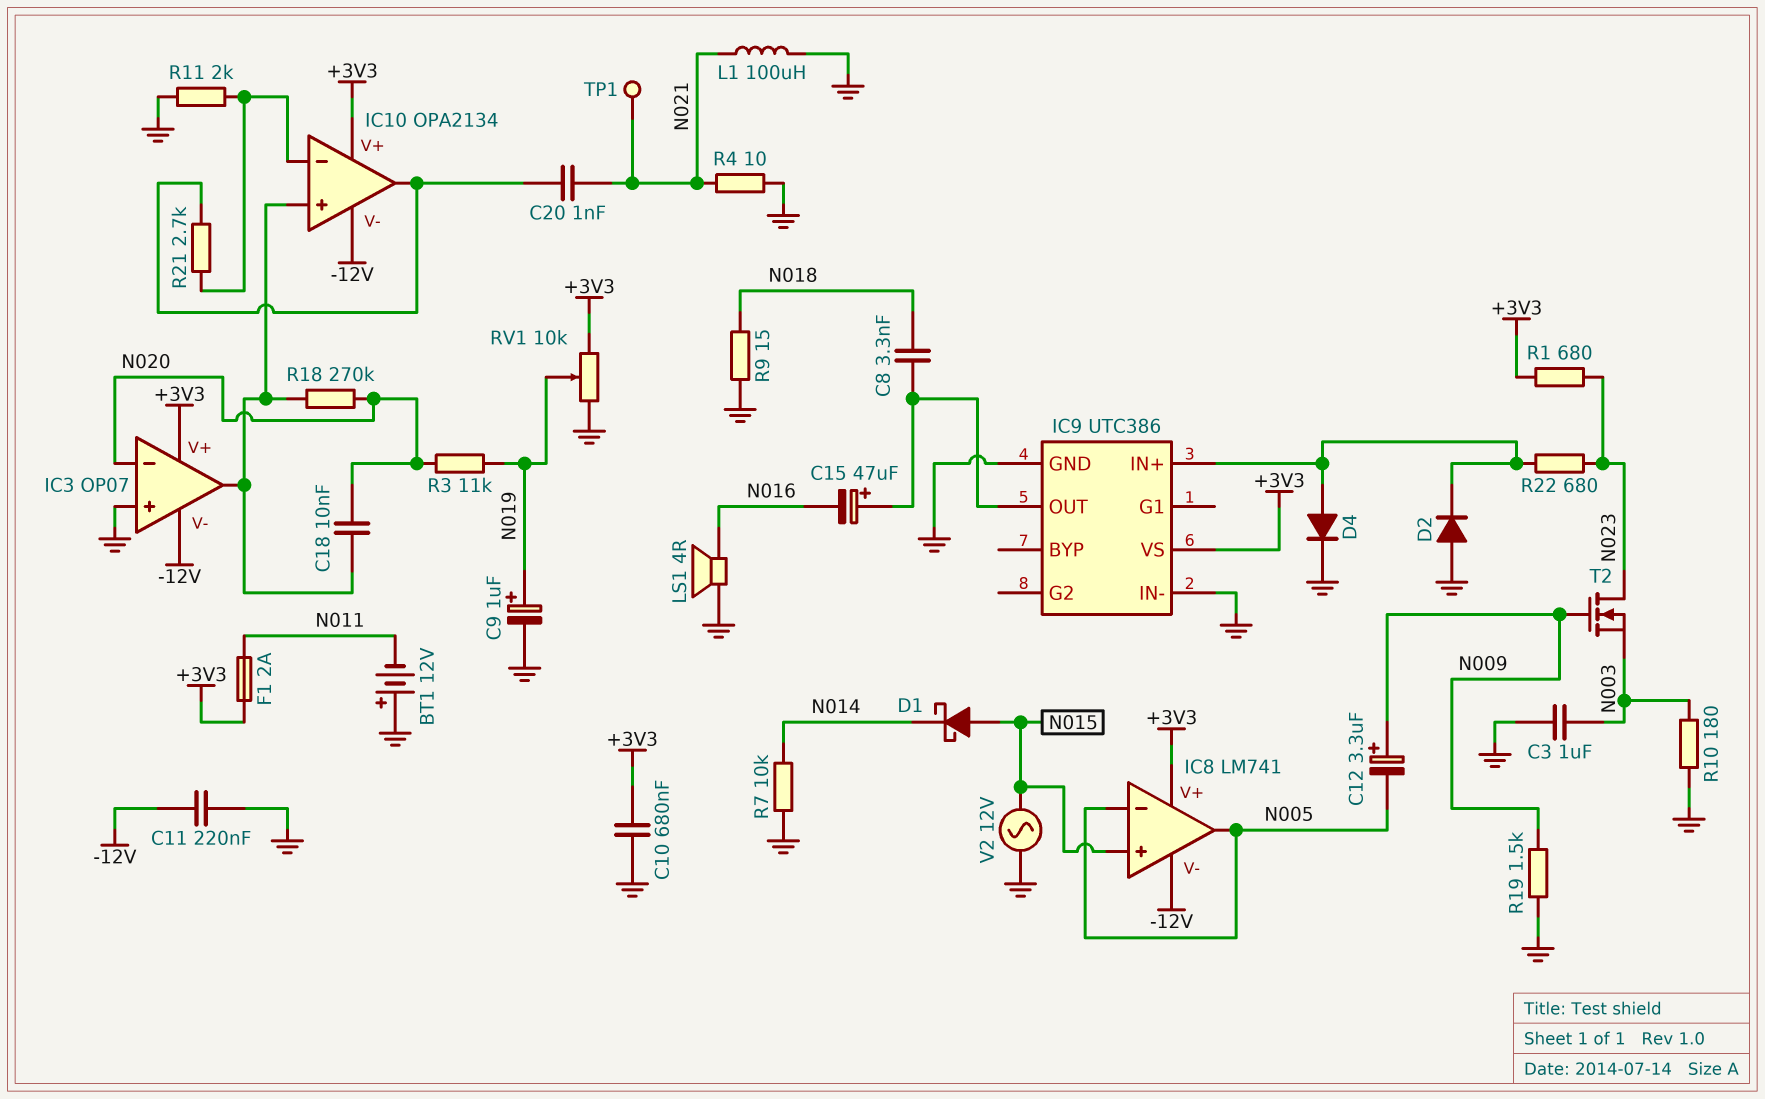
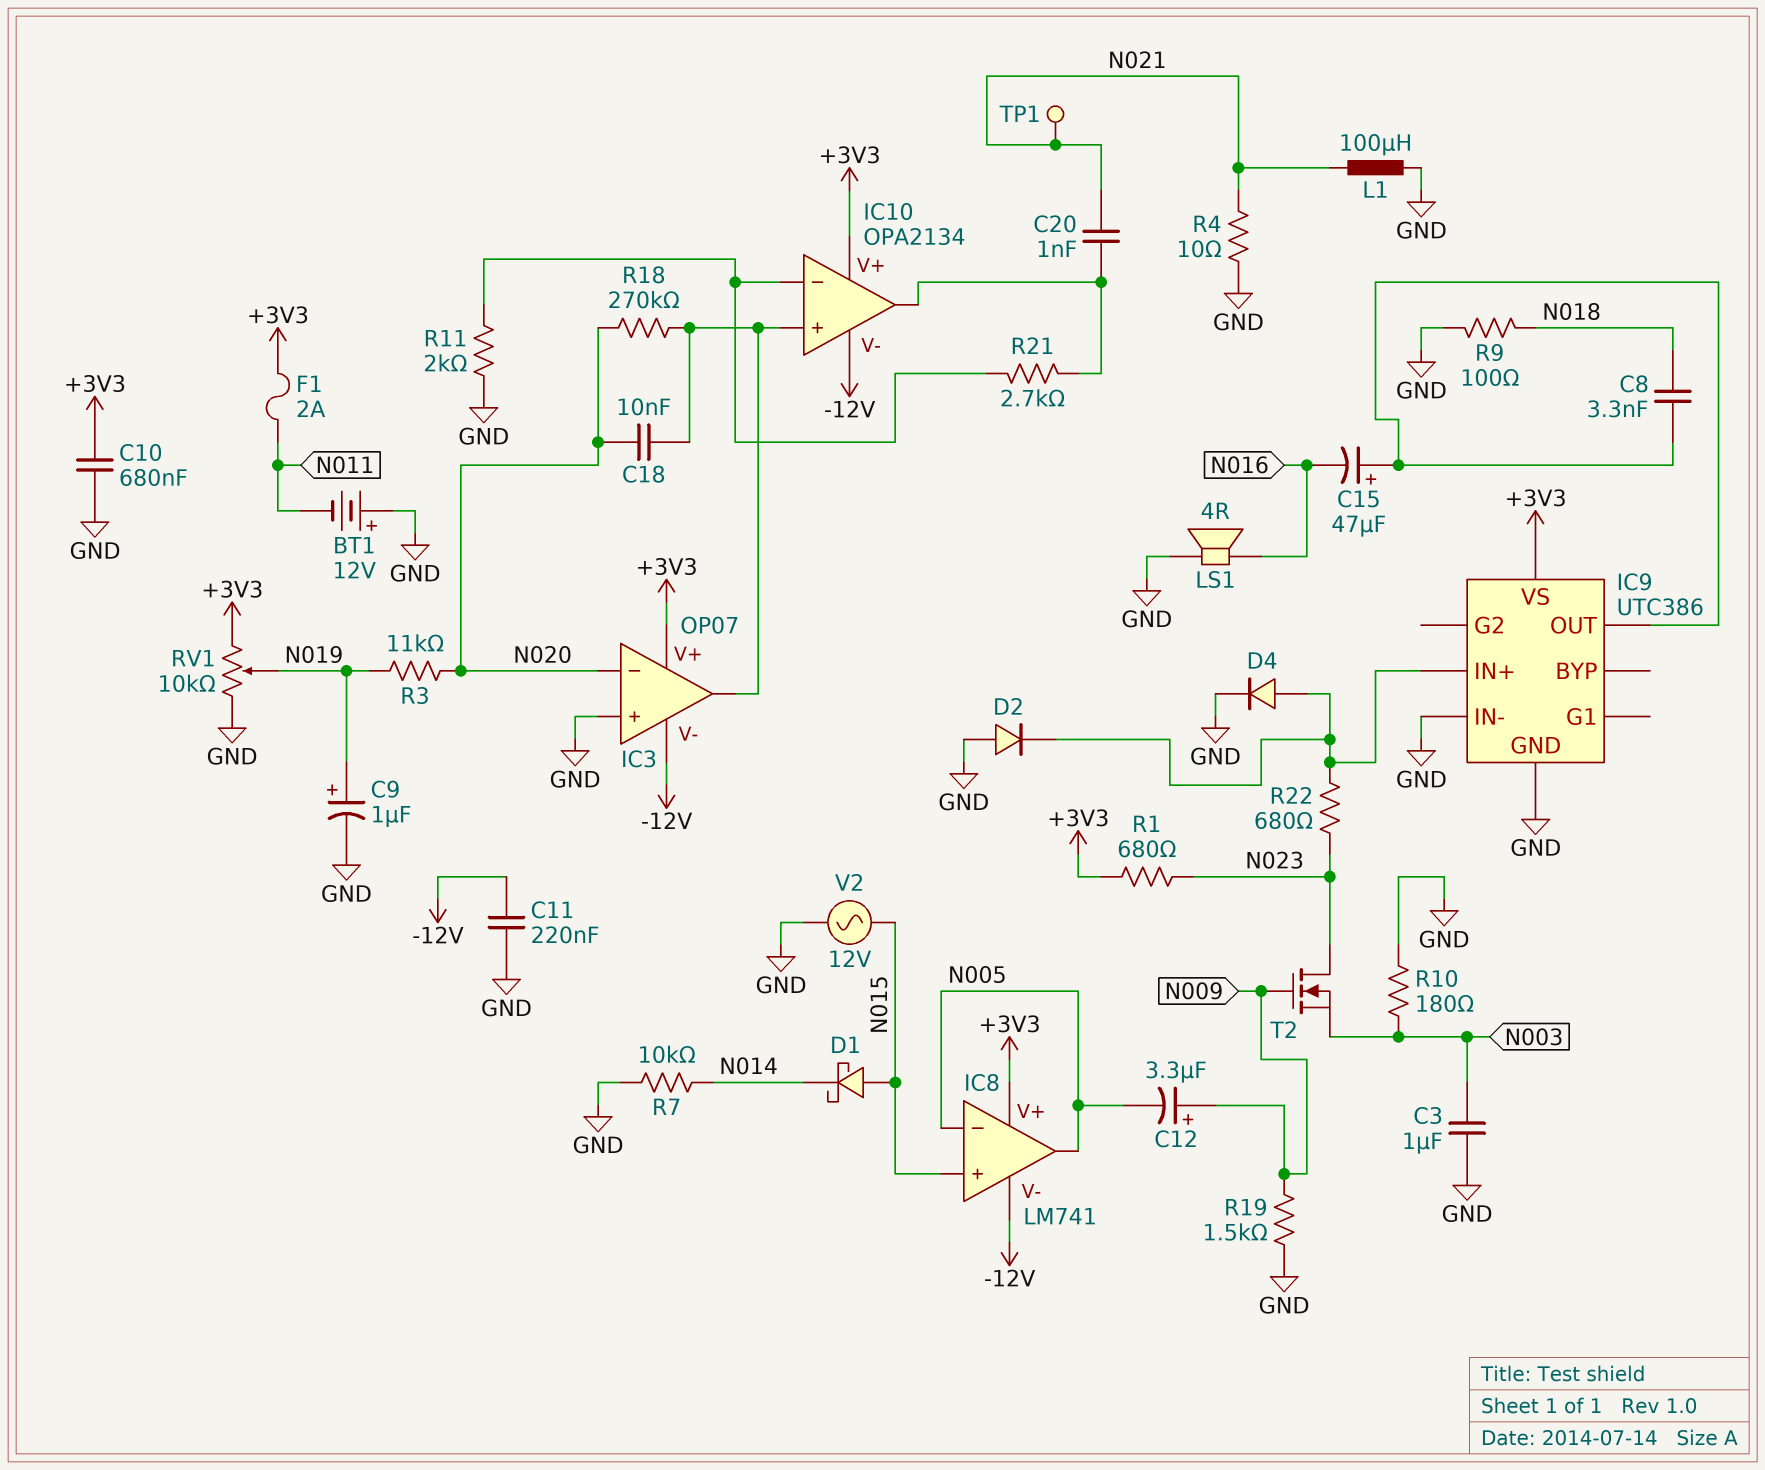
R9: 15 (GND, N018) -> 100 (GND, N018)

